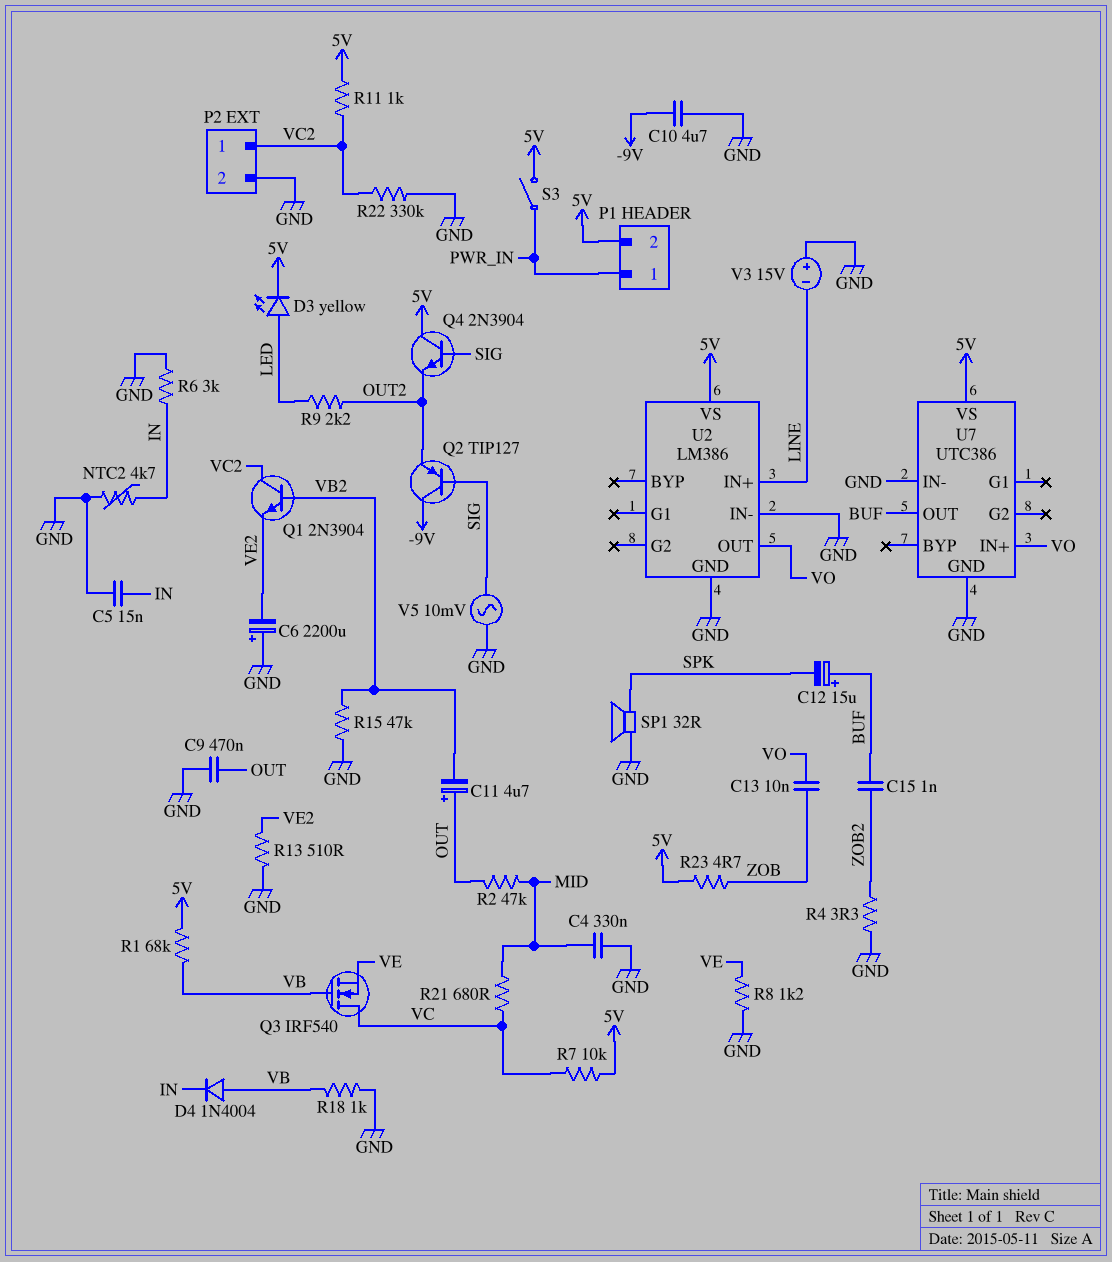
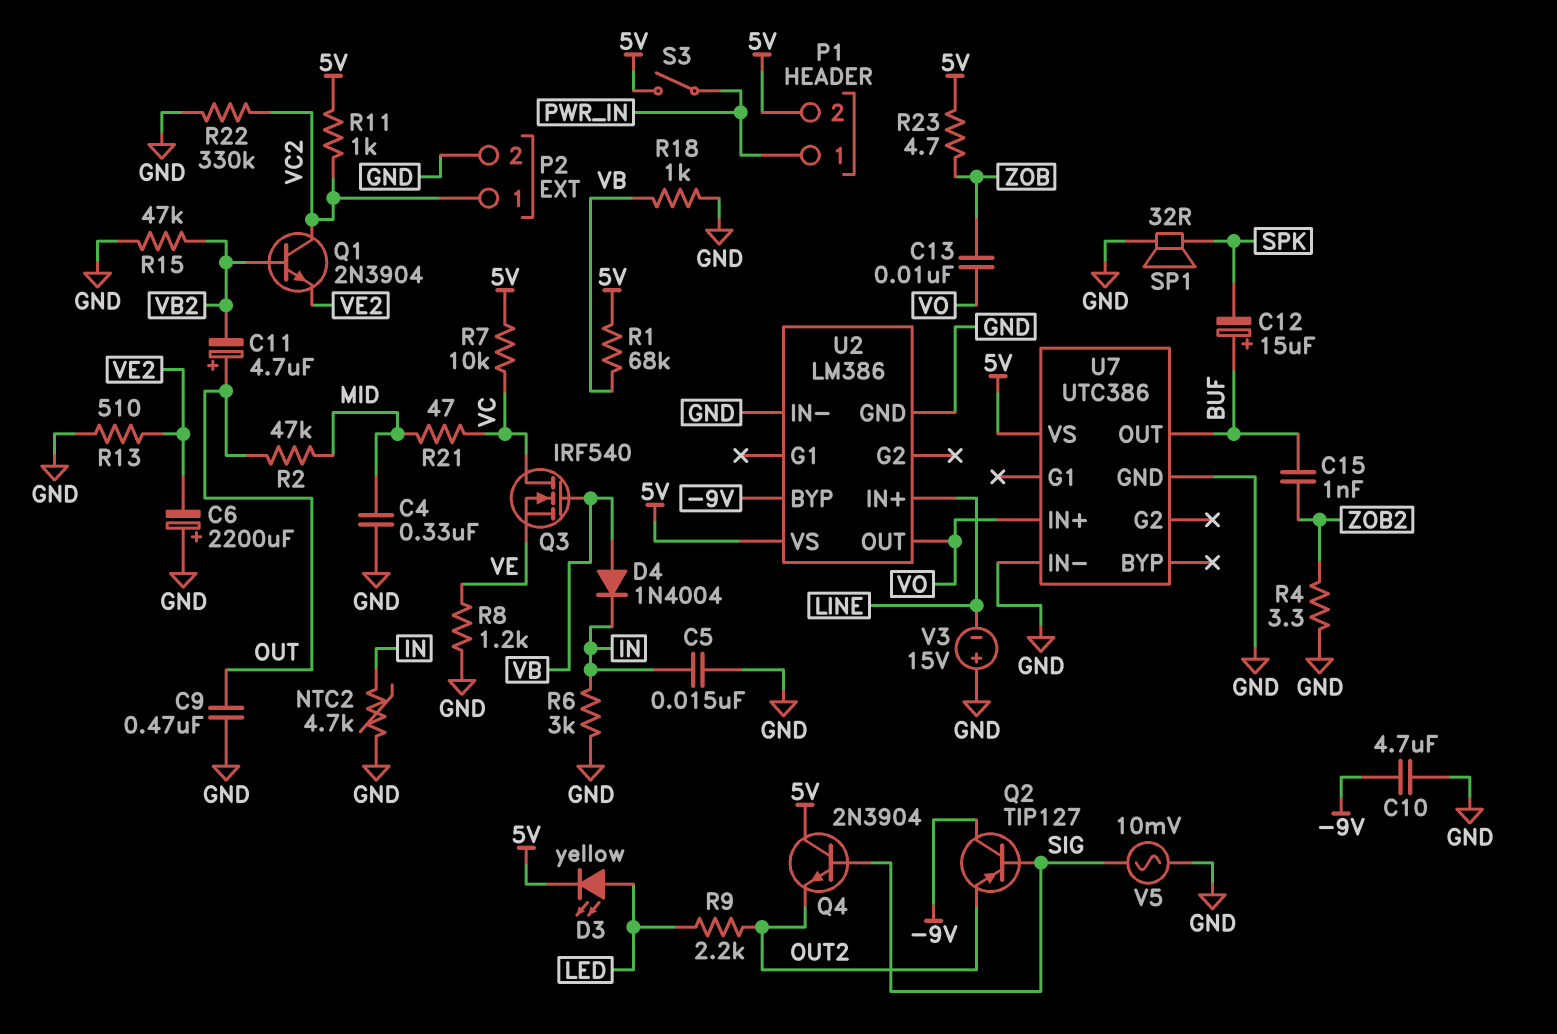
R21: 680 (MID, VC) -> 47 (MID, VC)
U2 pin BYP: none -> -9V

